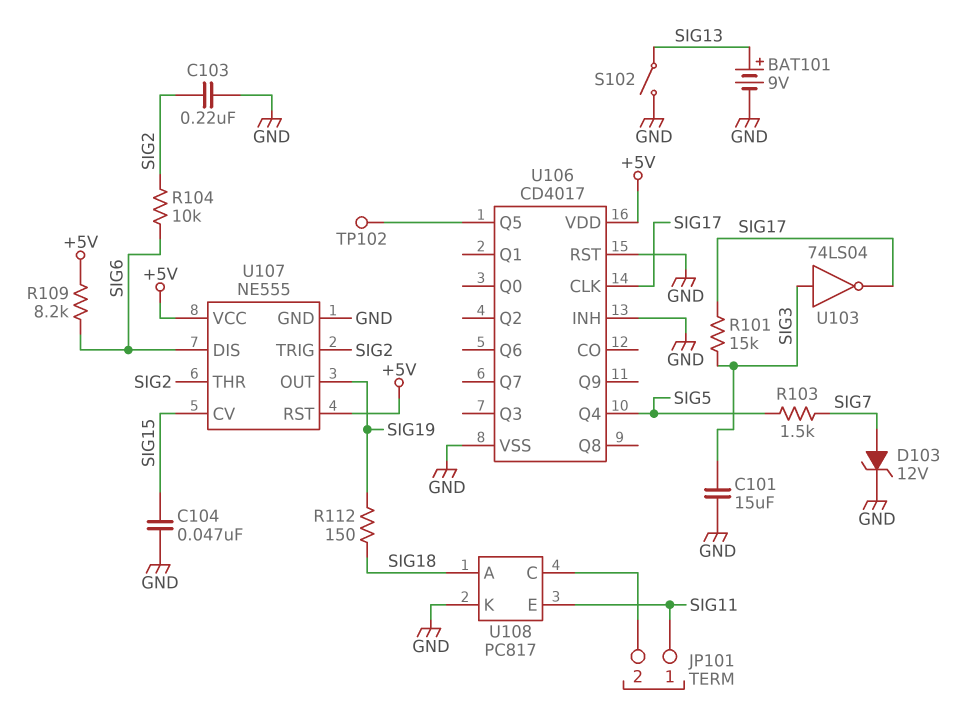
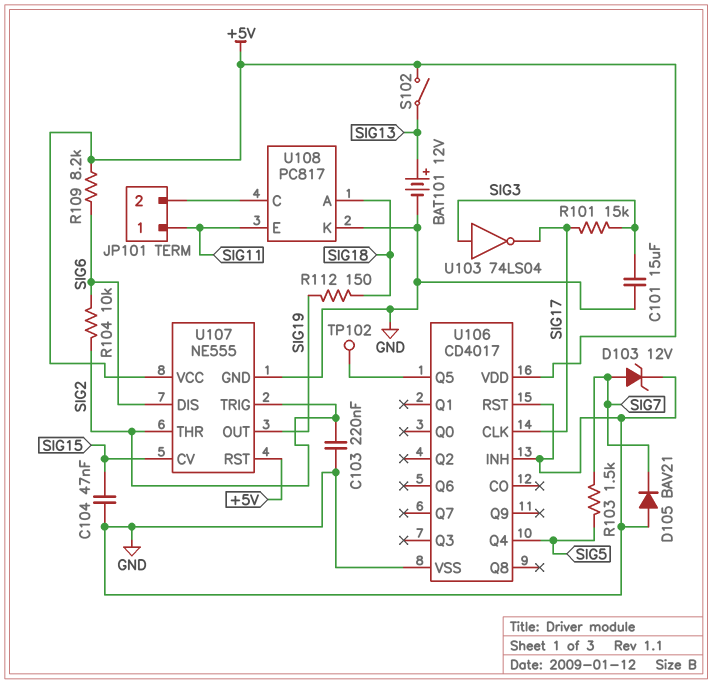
BAT101: 9V (plus SIG13, minus GND) -> 12V (plus SIG13, minus GND)
D105: none -> diode BAV21 (A GND, K SIG7)
S102: switch (GND, SIG13) -> switch (+5V, SIG13)

